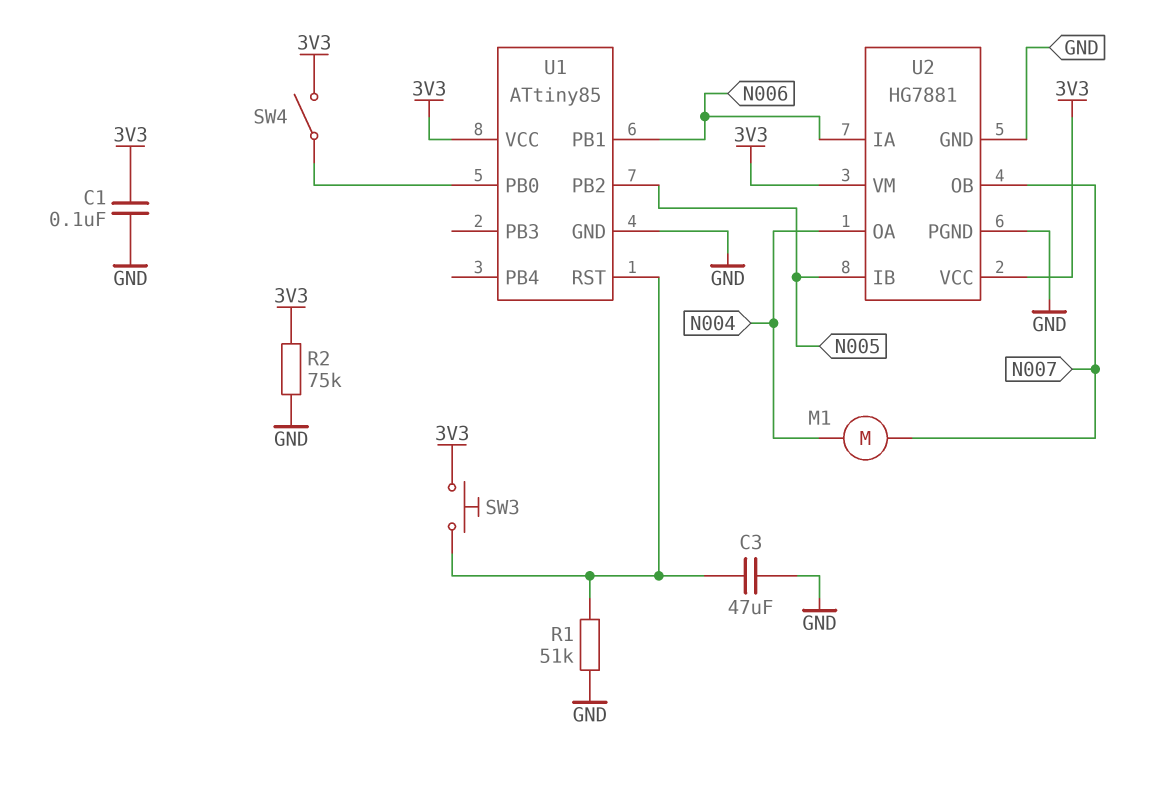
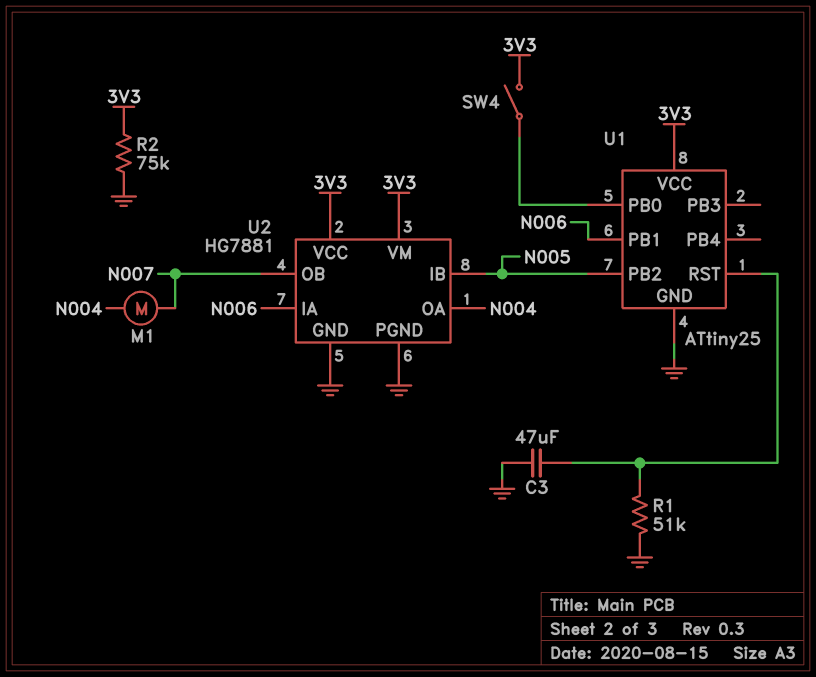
C1: 100nF (3V3, GND) -> none
SW3: button (3V3, U1/RST) -> none
U1: ATtiny85 -> ATtiny25

